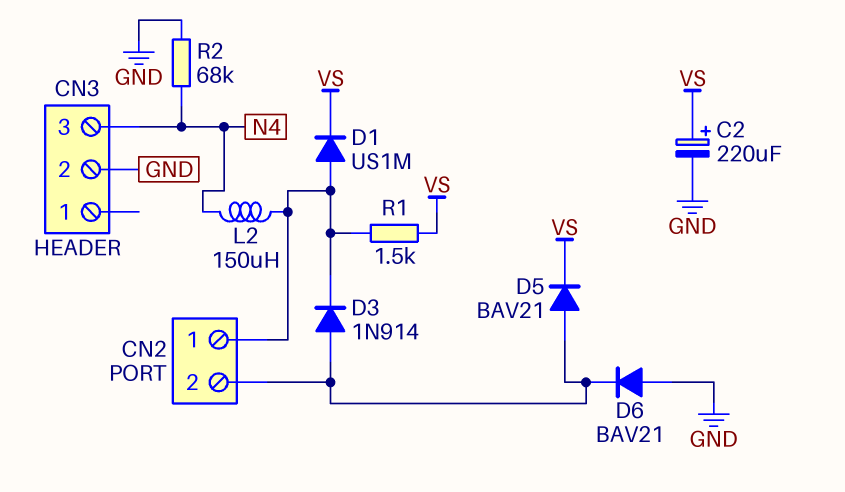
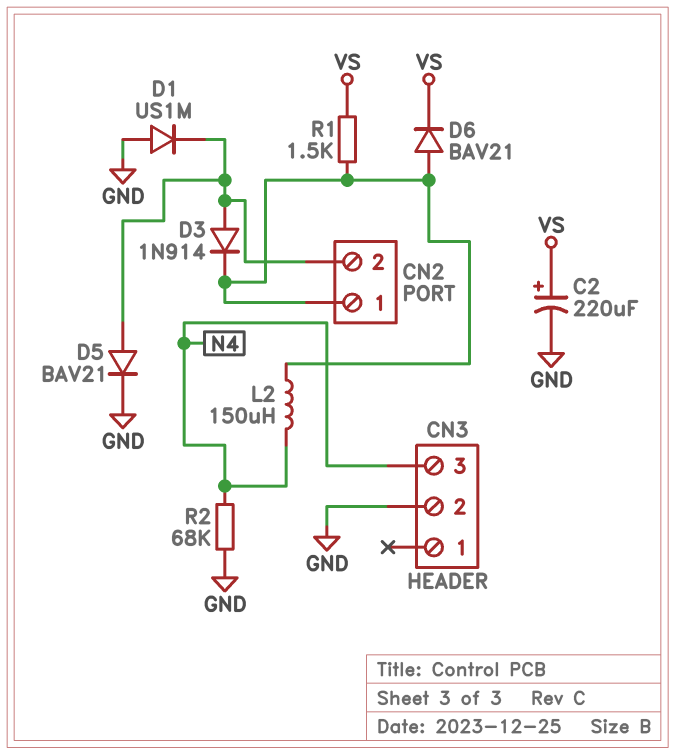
D1: diode US1M (A CN2/1, K VS) -> diode US1M (A GND, K CN2/2)
D5: diode BAV21 (A CN2/2, K VS) -> diode BAV21 (A CN2/2, K GND)
D6: diode BAV21 (A GND, K CN2/2) -> diode BAV21 (A CN2/1, K VS)

